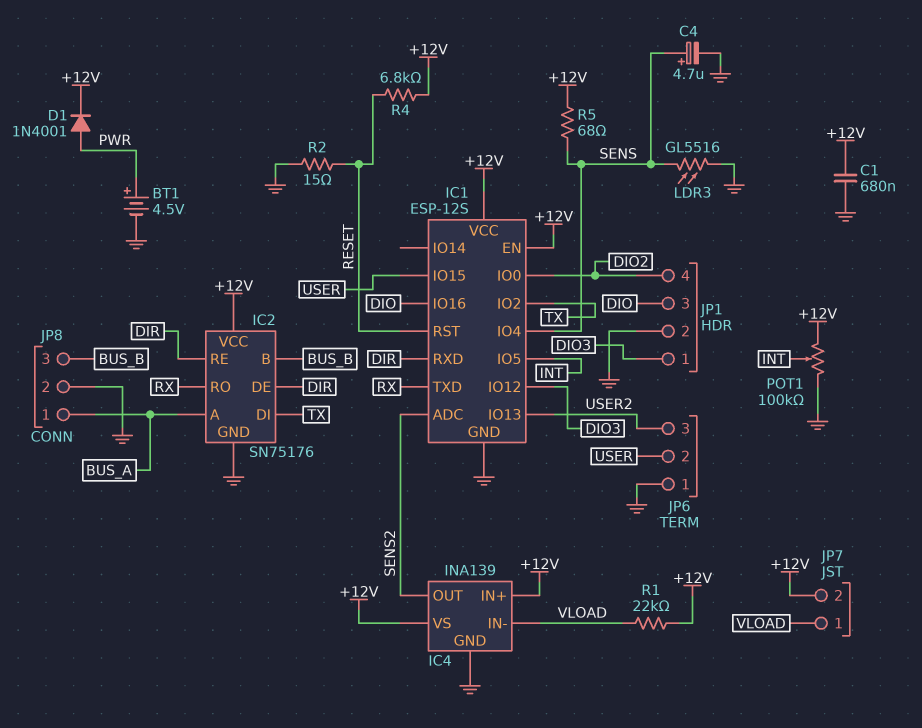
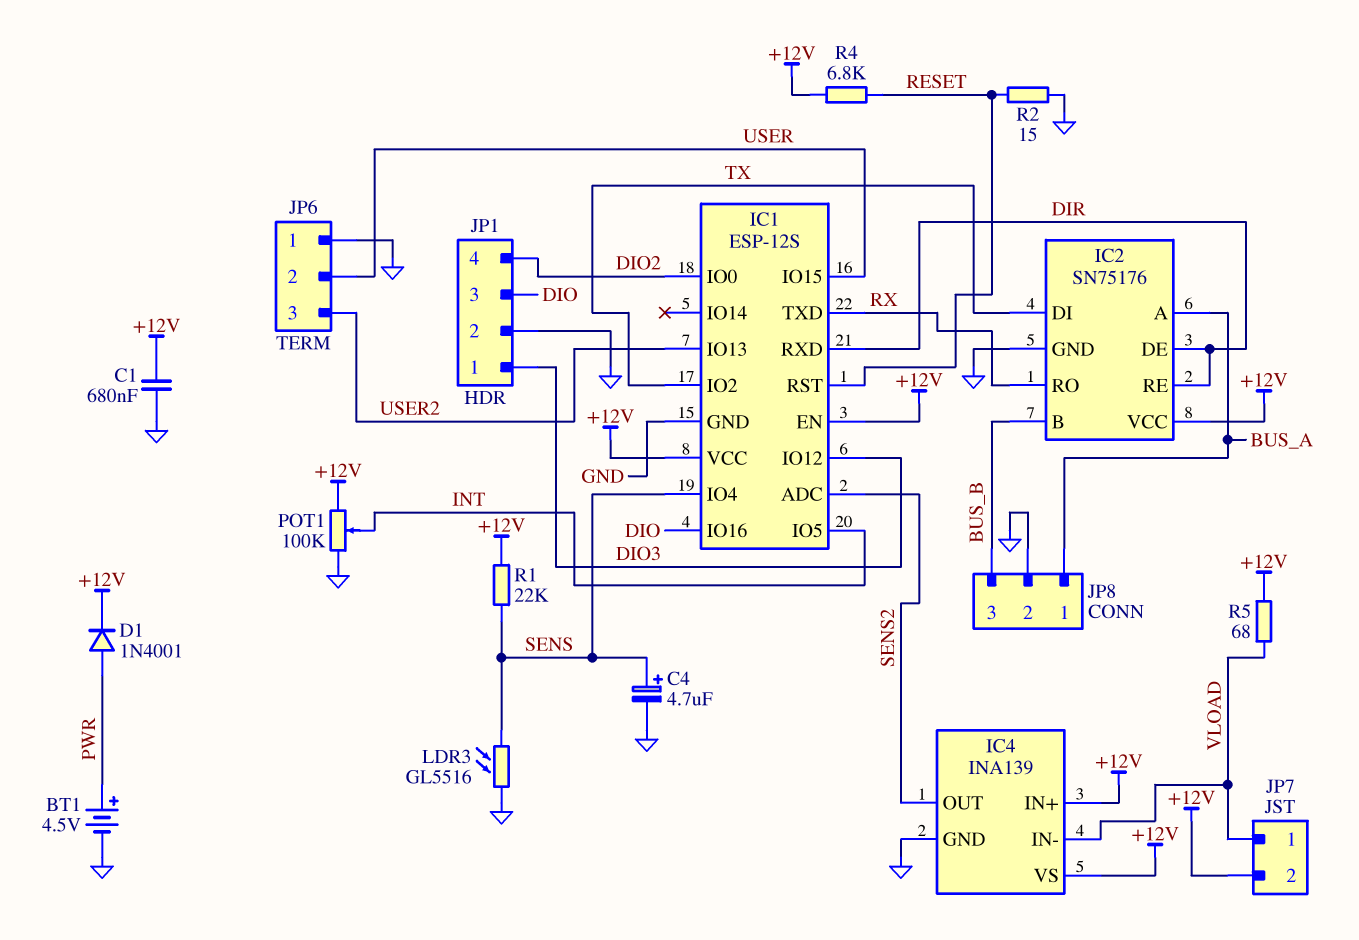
R1: 22k (+12V, VLOAD) -> 22k (+12V, SENS)
R5: 68 (+12V, SENS) -> 68 (+12V, VLOAD)

